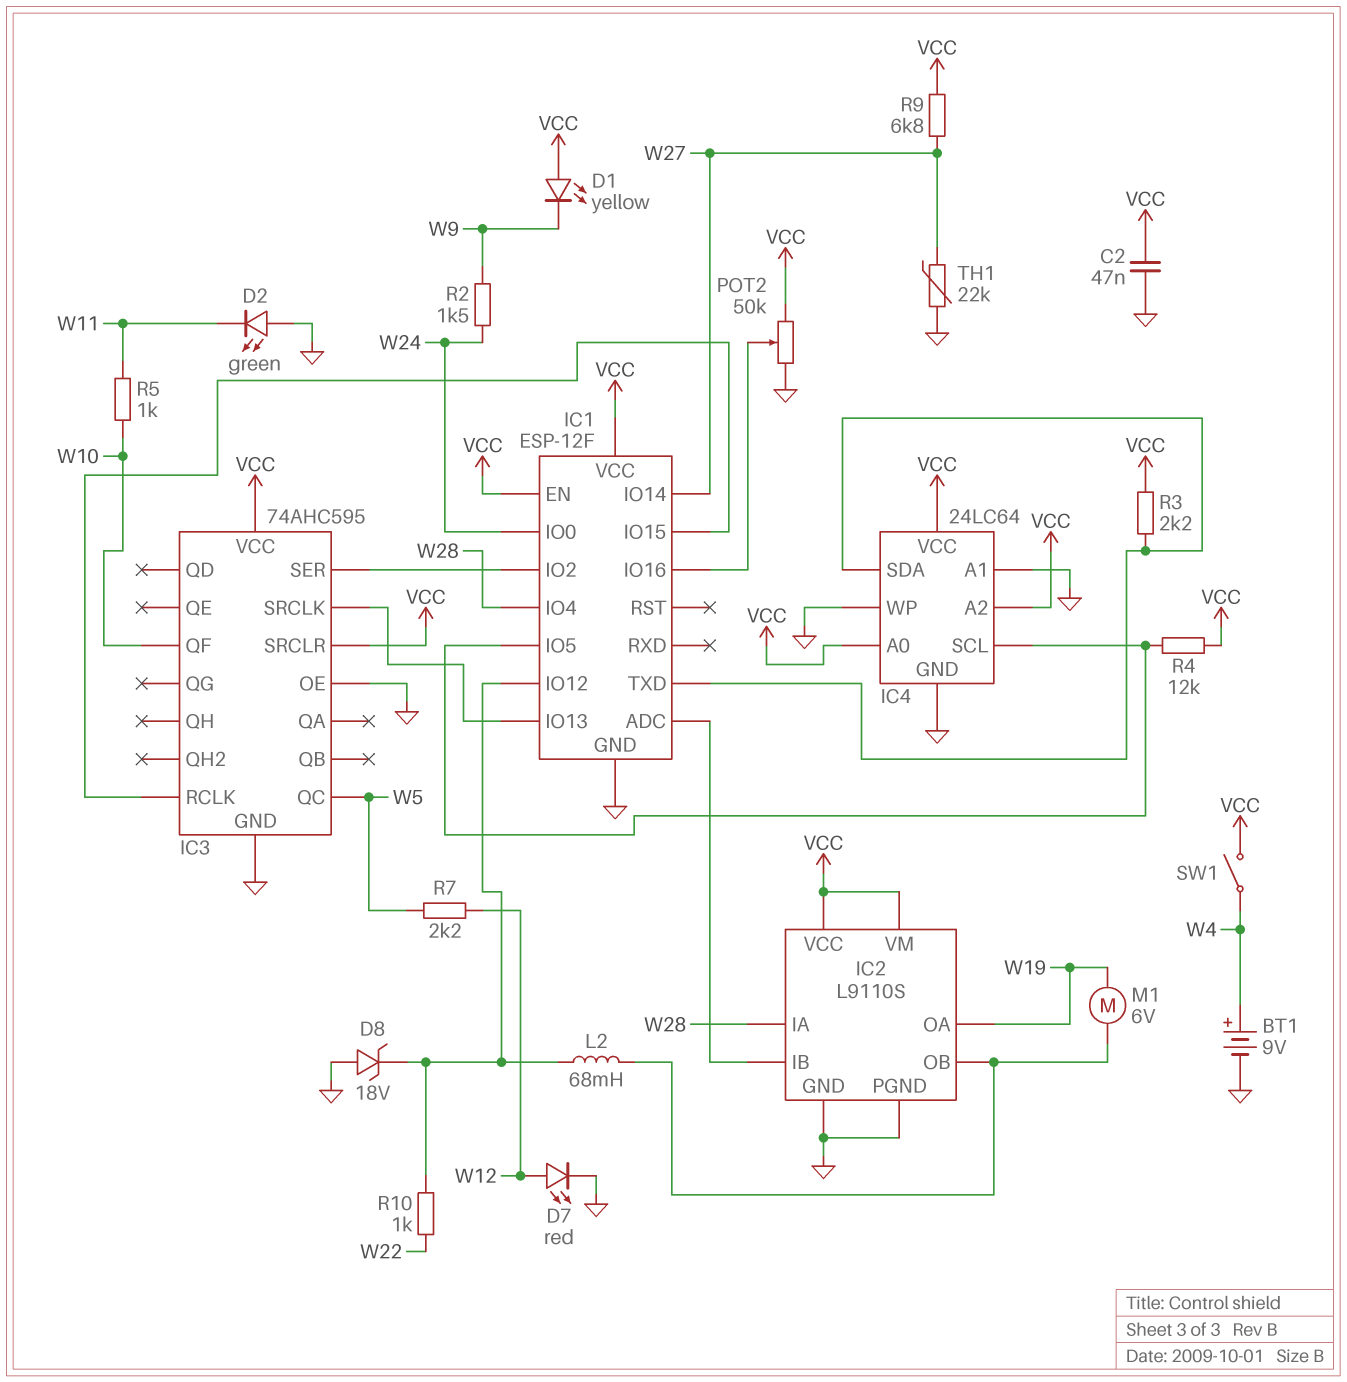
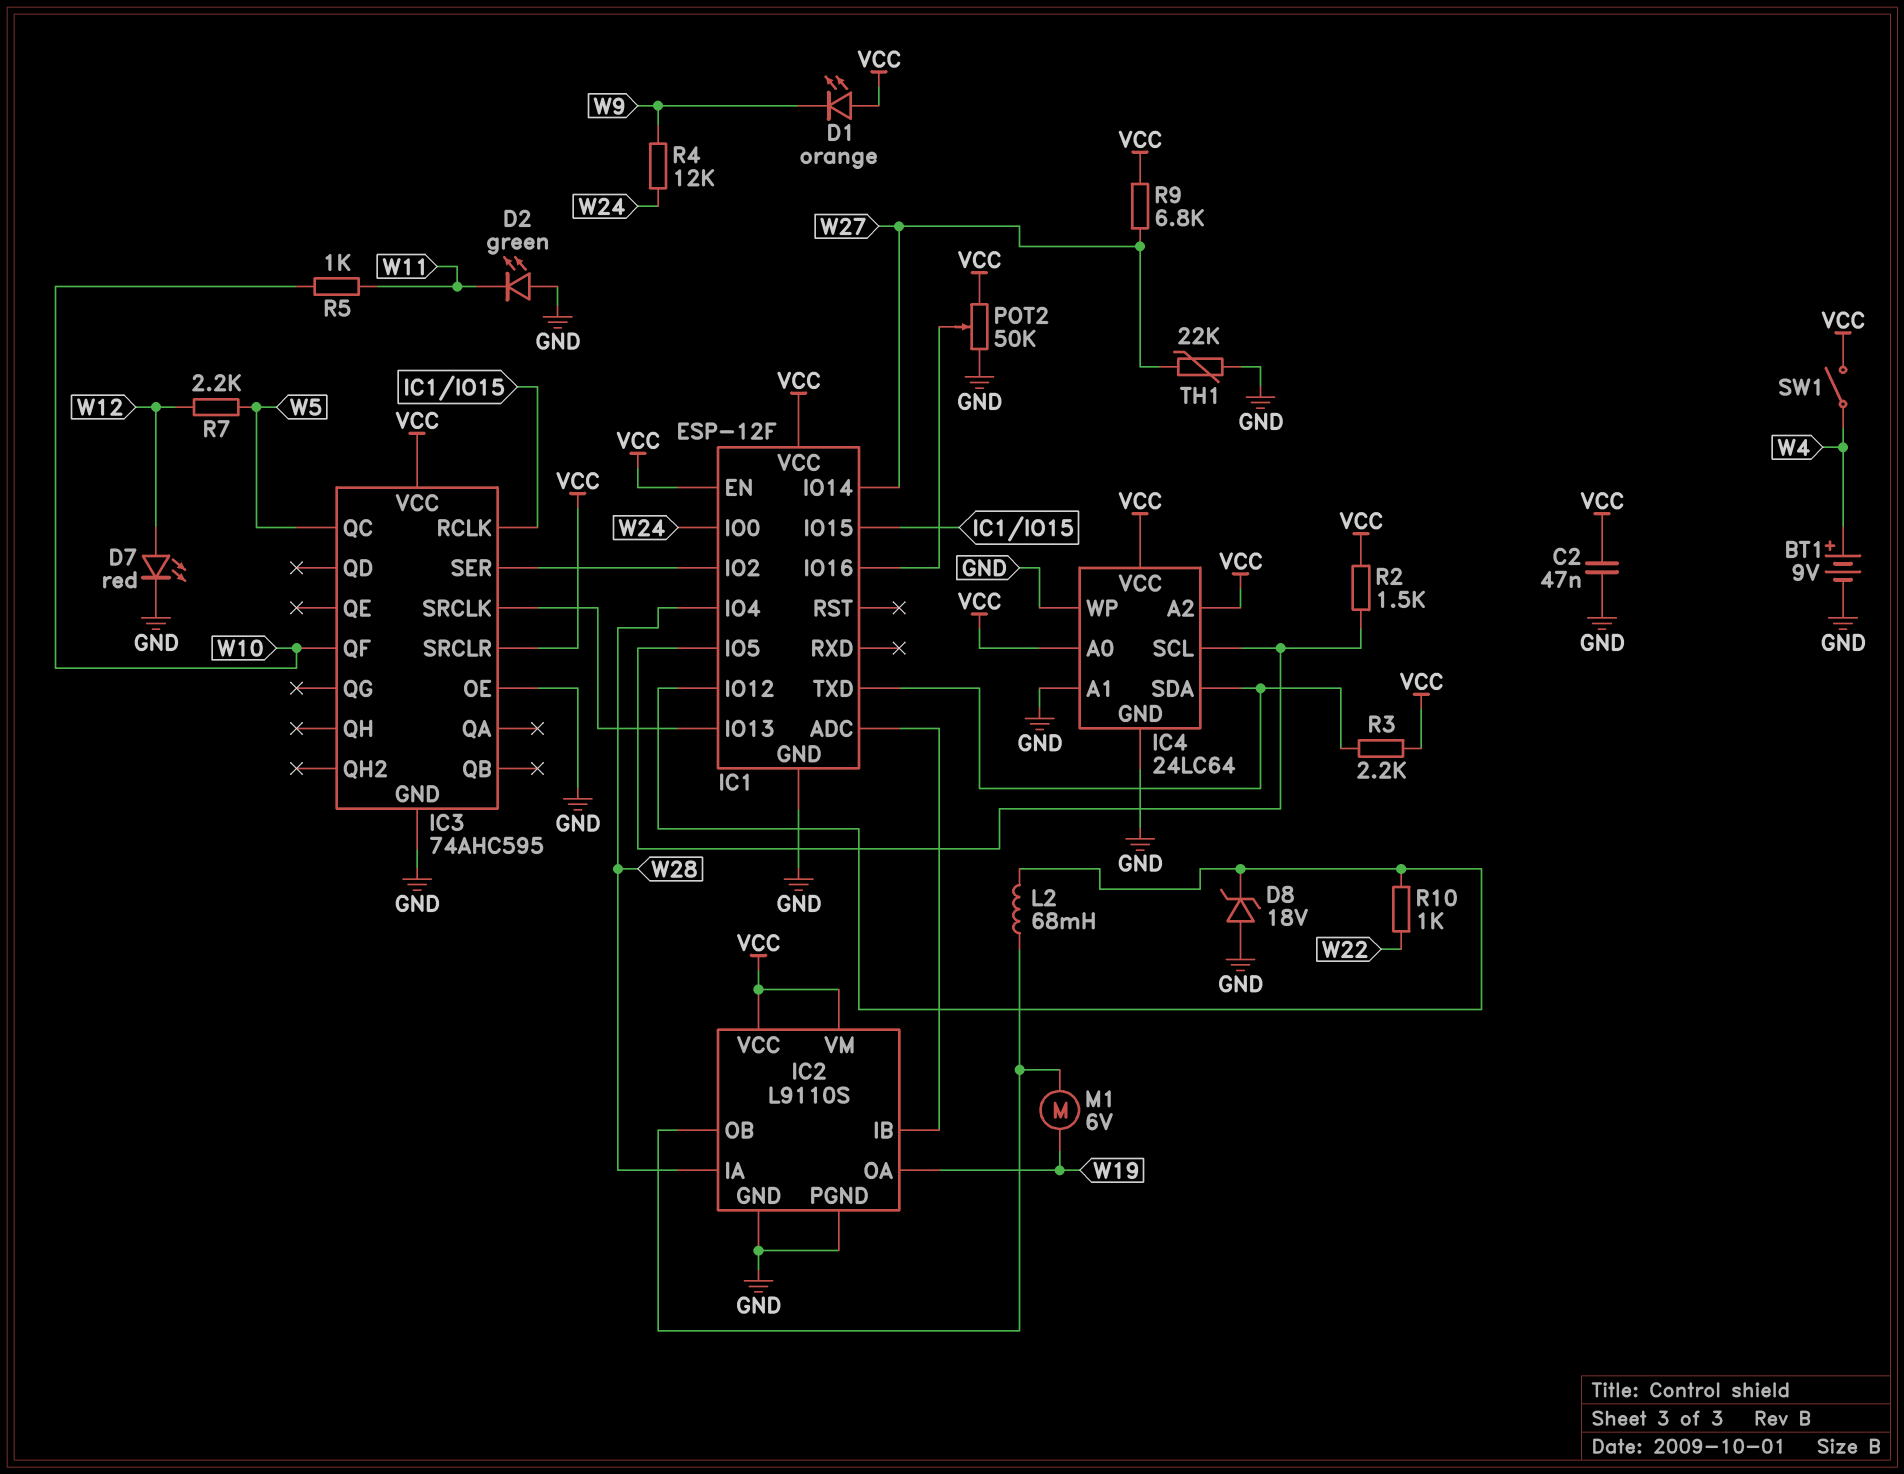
D1: LED yellow (A VCC, K W9) -> LED orange (A VCC, K W9)
R2: 1.5k (W9, W24) -> 1.5k (IC1/IO5, VCC)
R4: 12k (IC1/IO5, VCC) -> 12k (W9, W24)

